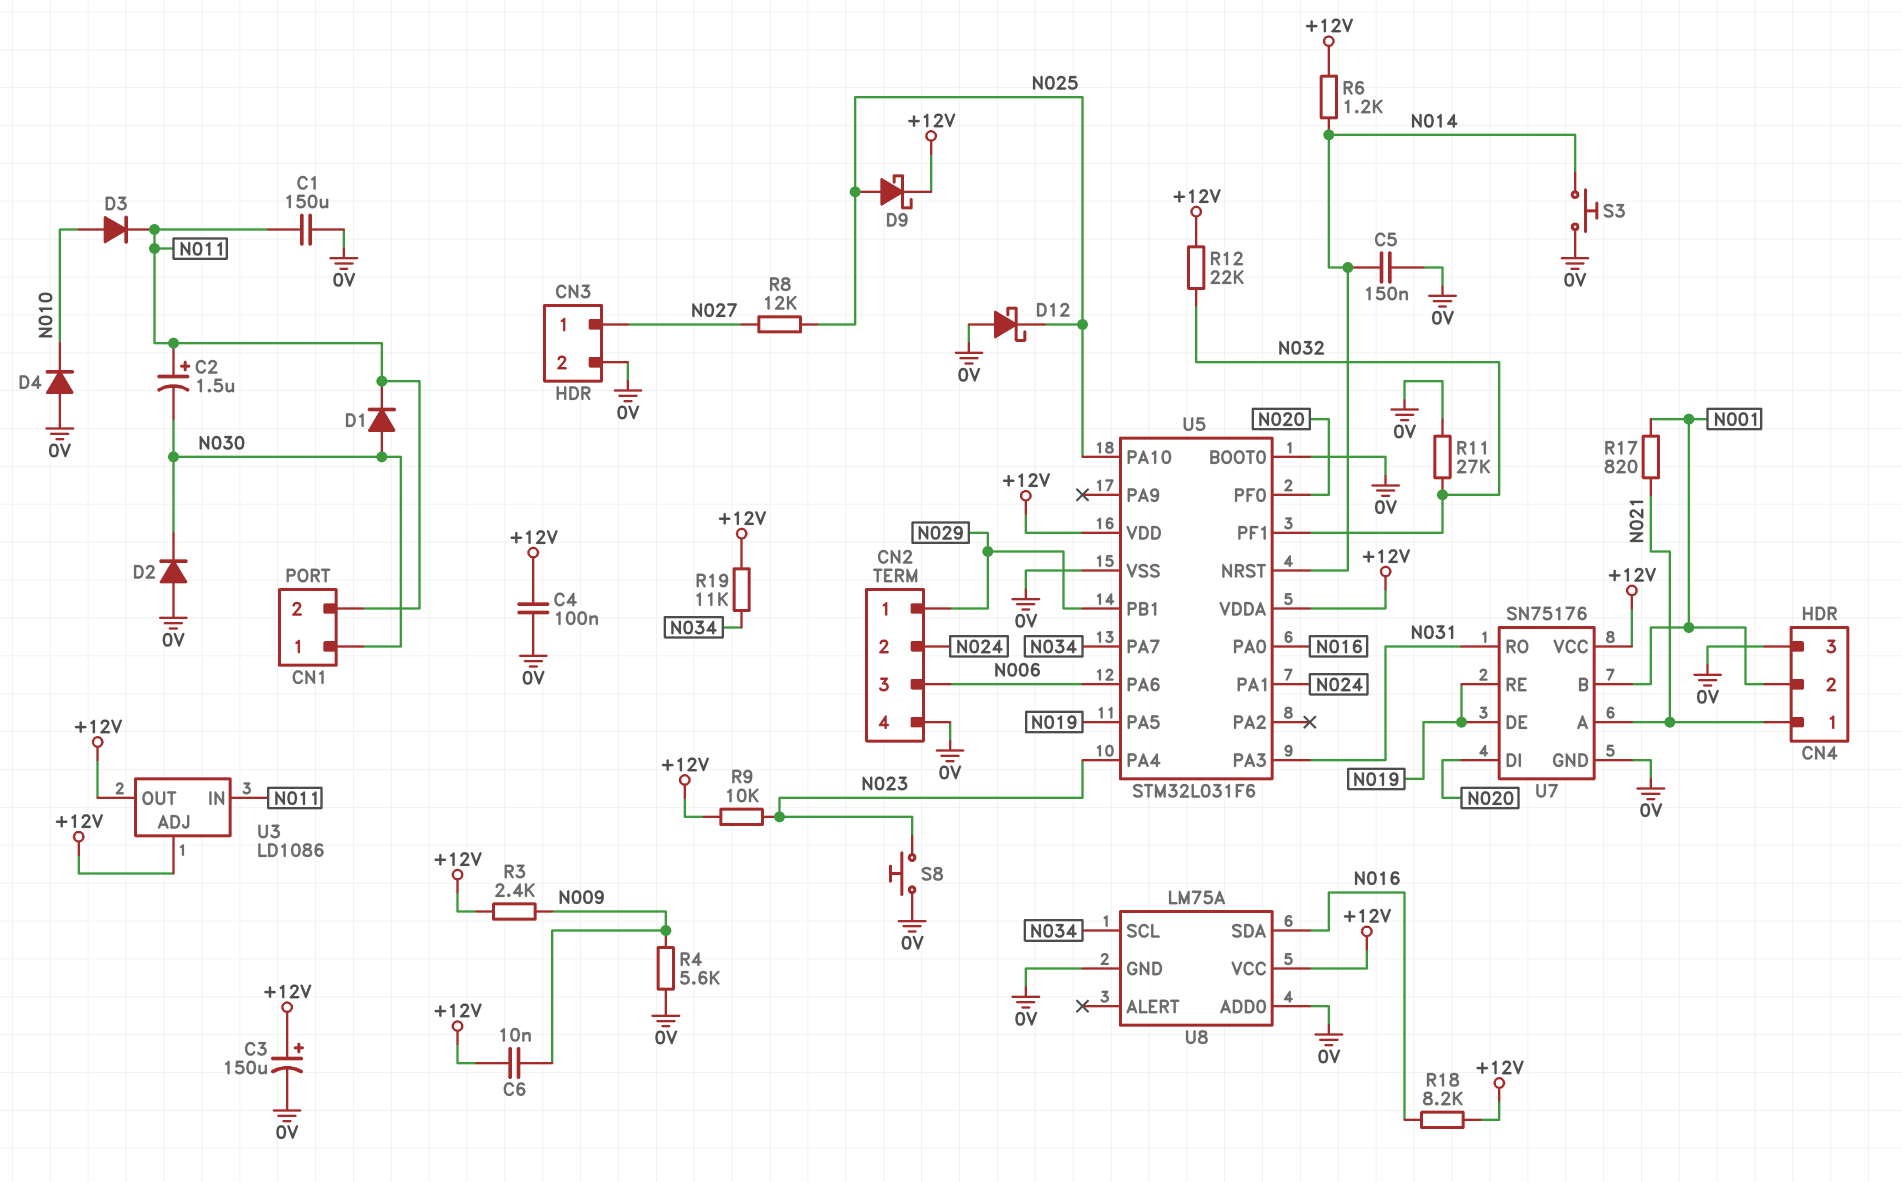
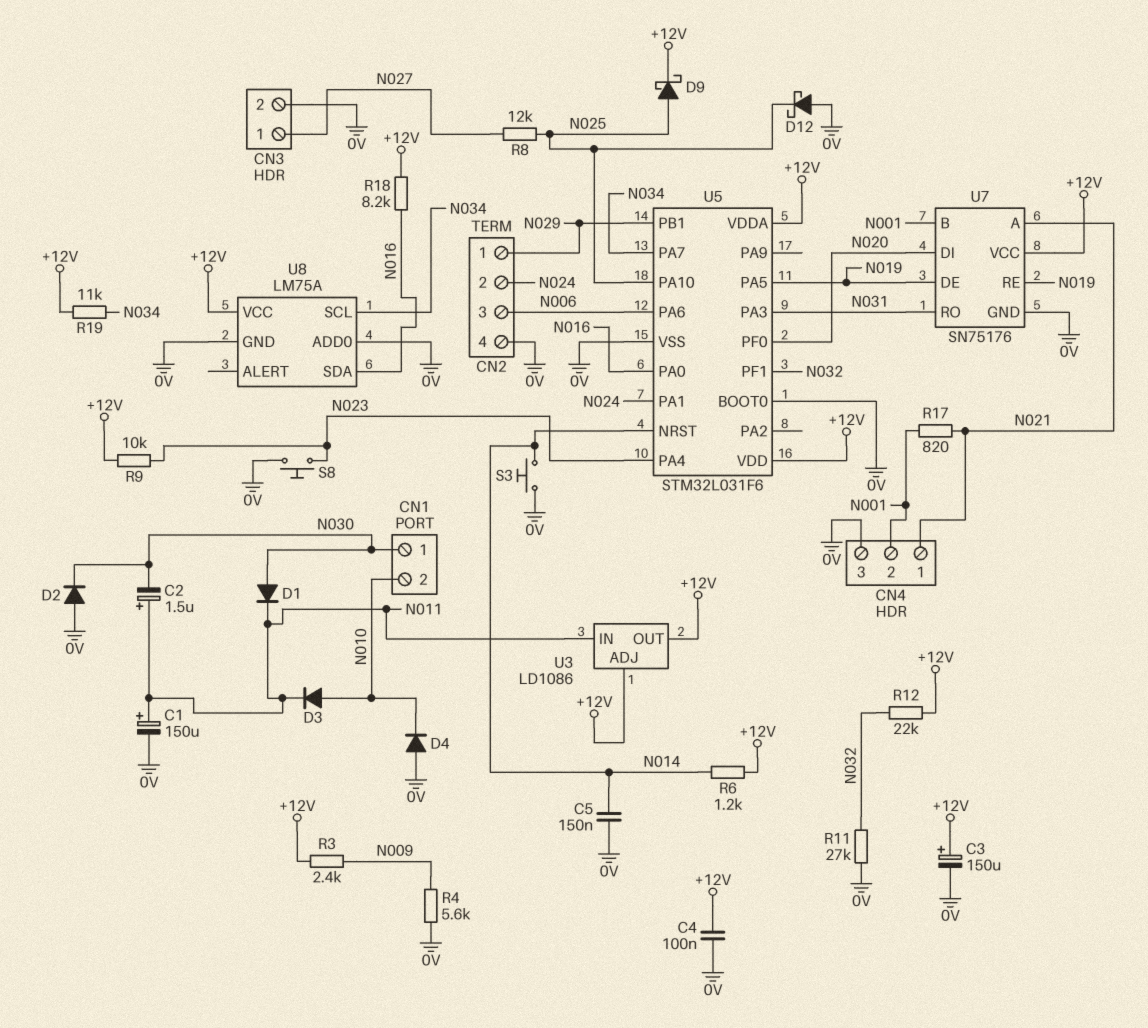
C1: 150uF (0V, N011) -> 150uF (plus N011, minus 0V)
C6: 10nF (+12V, N009) -> none
CN1 pin 2: N011 -> N010

